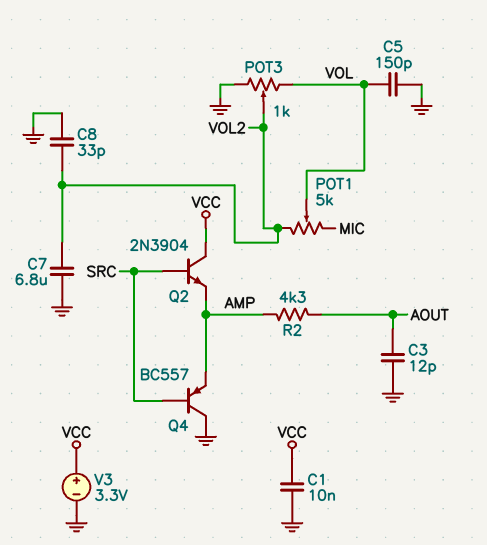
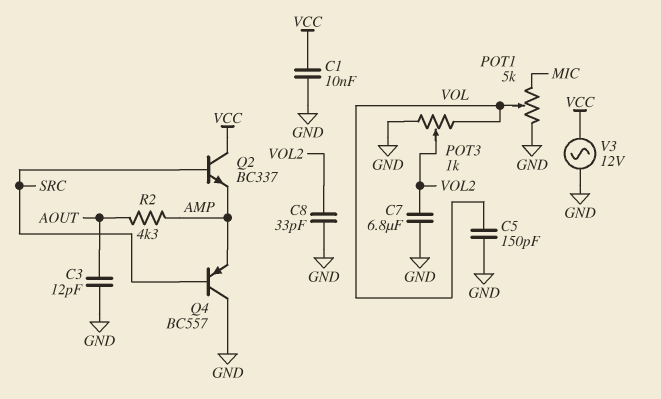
POT1: 5k (MIC, VOL2, wiper VOL) -> 5k (GND, MIC, wiper VOL)
Q2: NPN 2N3904 (B SRC, C VCC, E AMP) -> NPN BC337 (B SRC, C VCC, E AMP)
V3: 3.3V (plus VCC, minus GND) -> AC 12V (GND, VCC)

